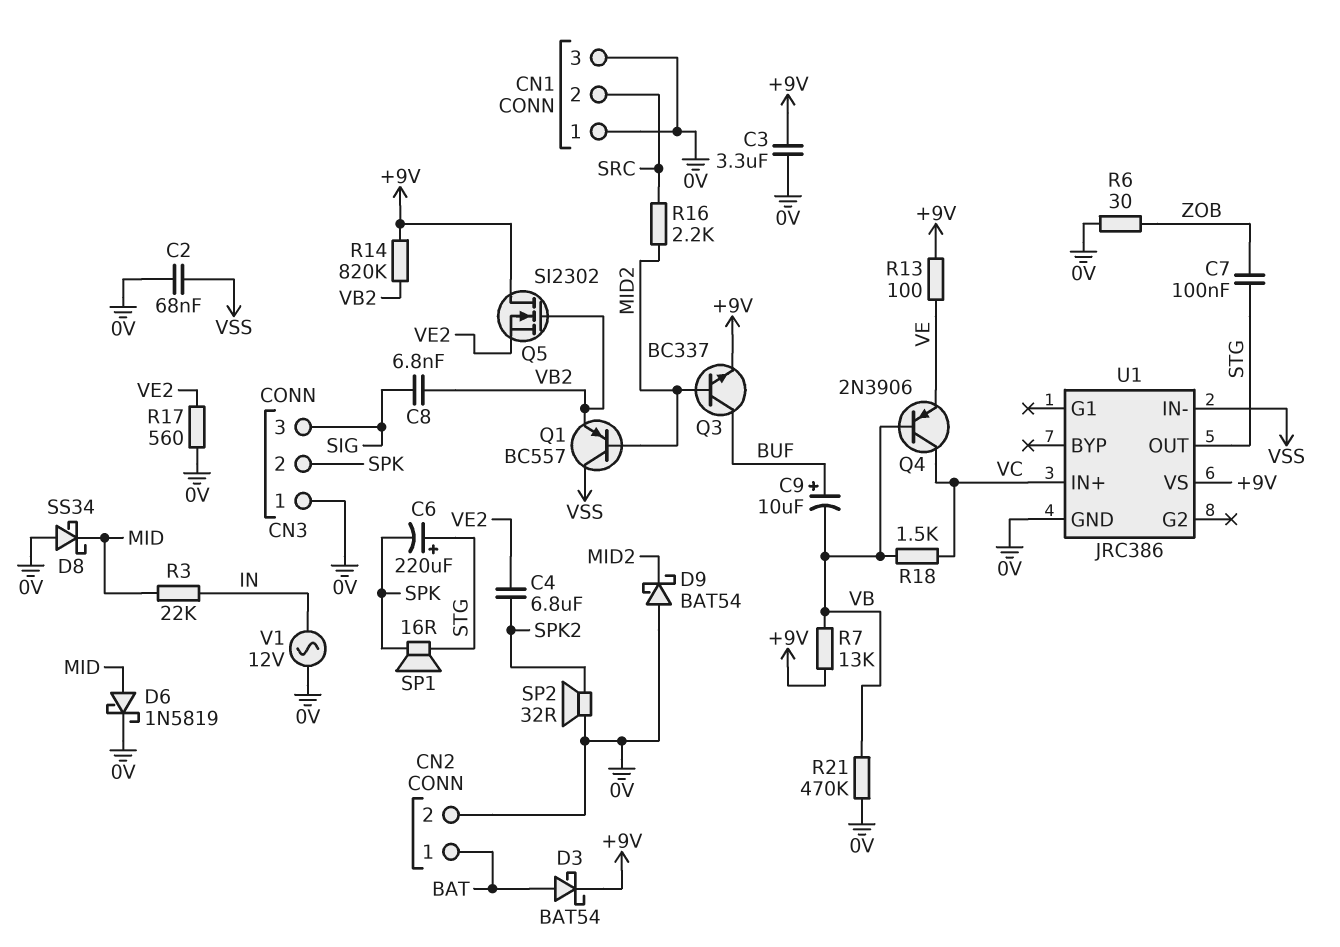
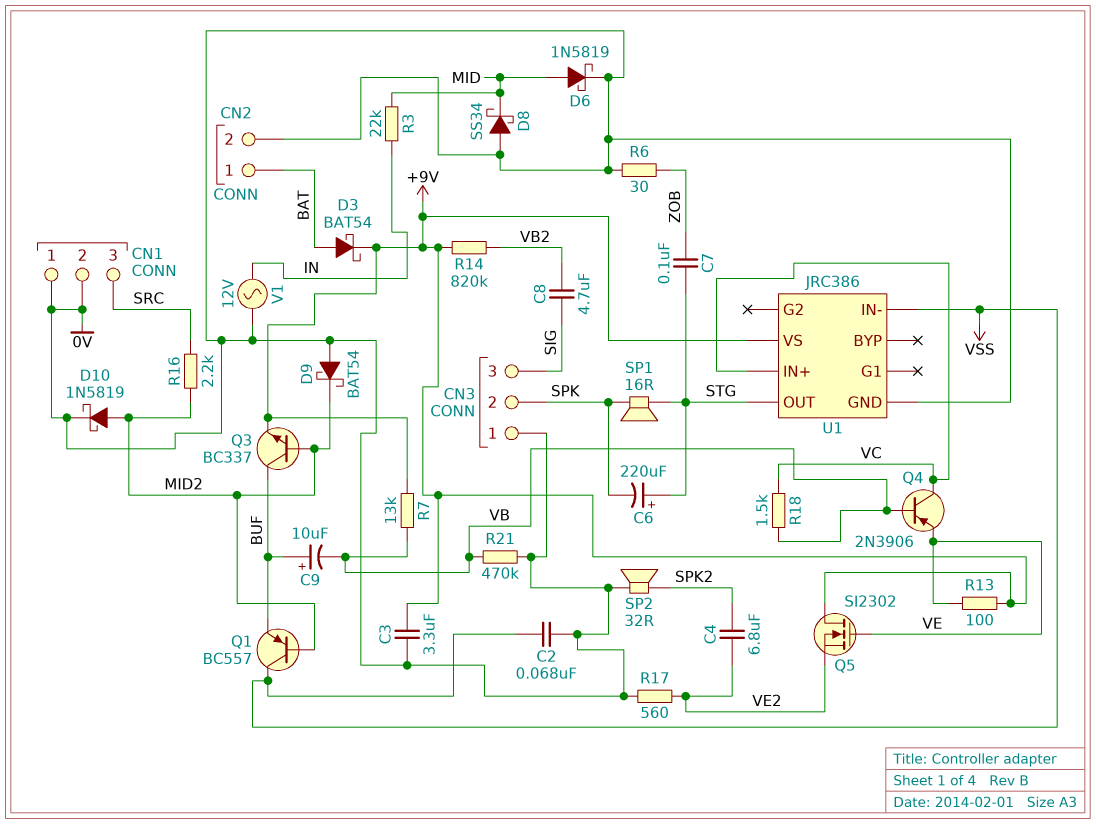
C8: 6.8nF (SIG, VB2) -> 4.7uF (SIG, VB2)
CN1 pin 2: SRC -> 0V
CN1 pin 3: 0V -> SRC
D10: none -> schottky 1N5819 (A MID2, K 0V)
Q1: PNP BC557 (B MID2, C VSS, E VB2) -> PNP BC557 (B MID2, C VSS, E BUF)
Q5: NMOS SI2302 (G VB2, D +9V, S VE2) -> NMOS SI2302 (G VE, D +9V, S VE2)

